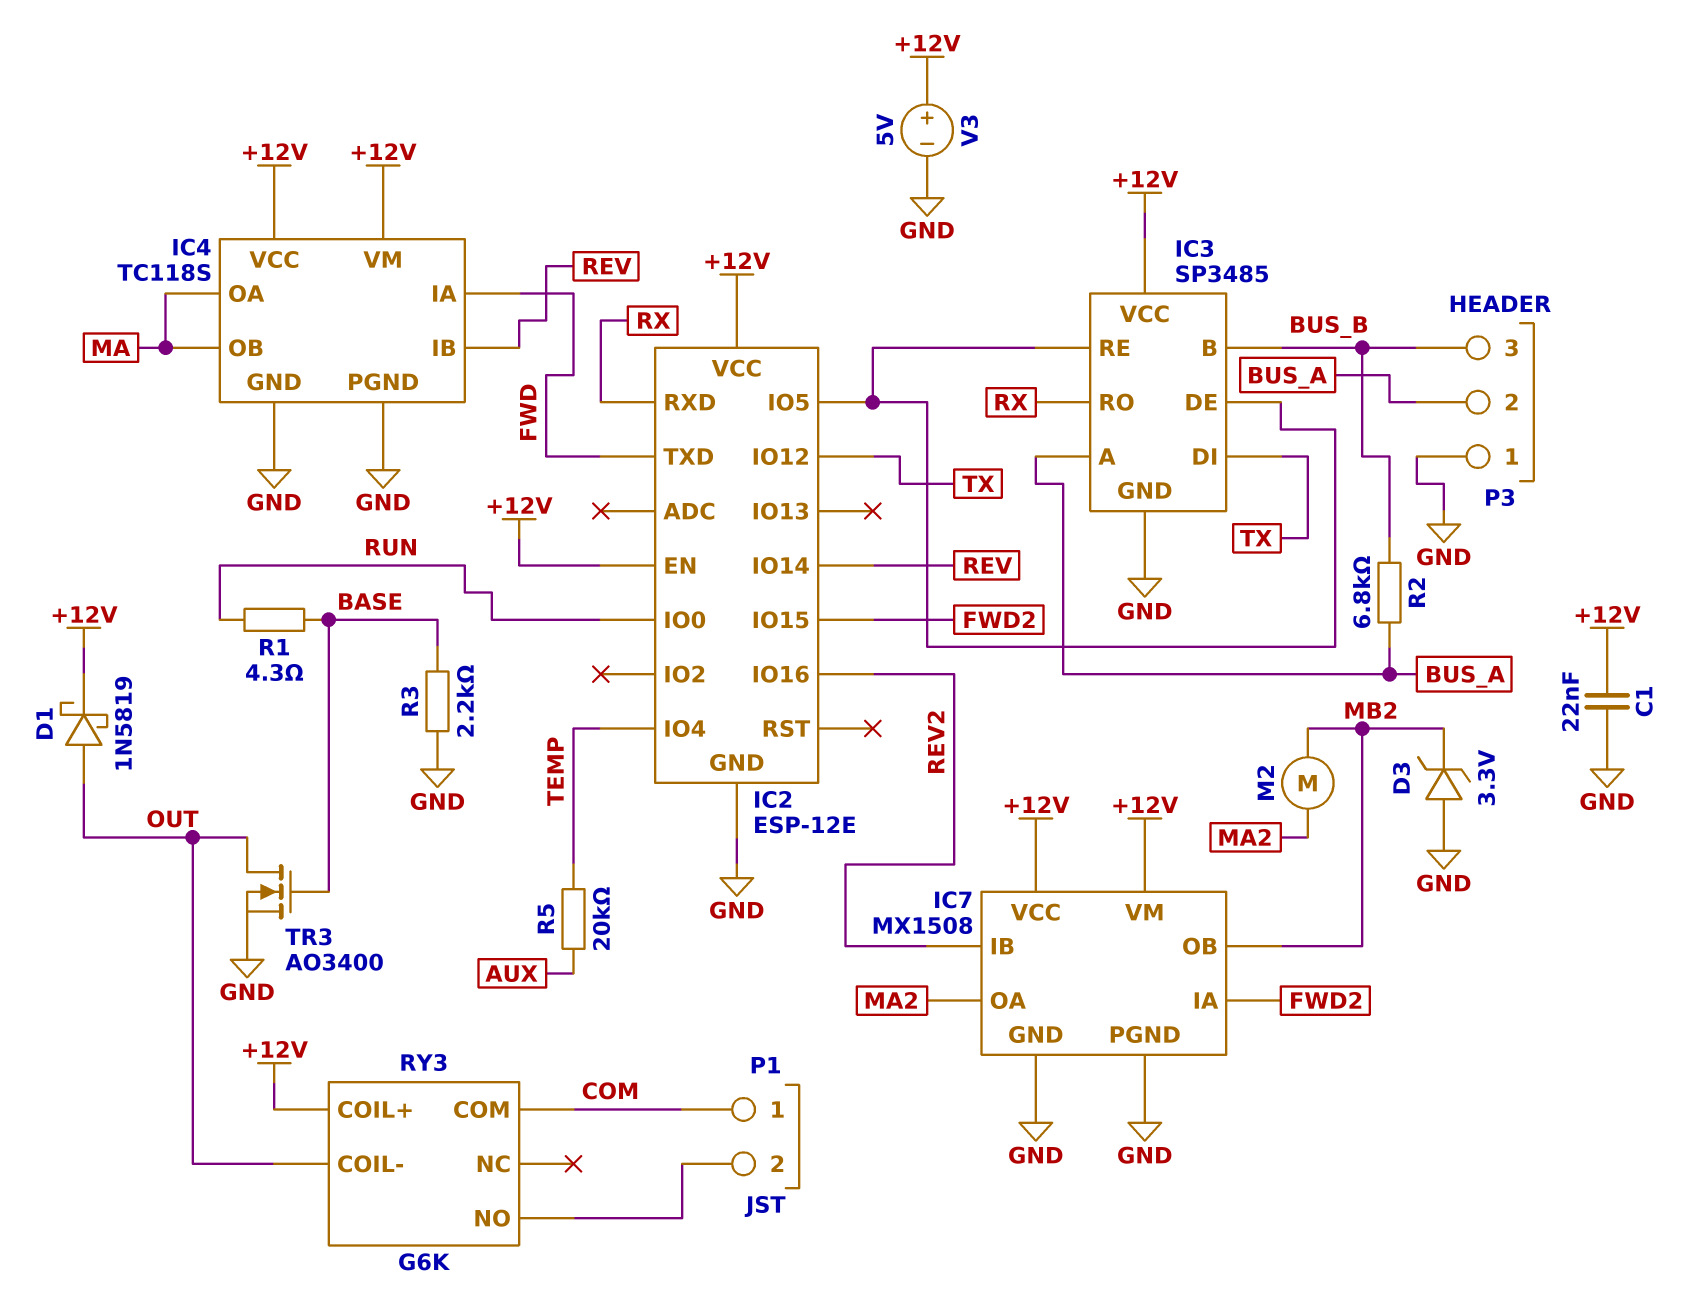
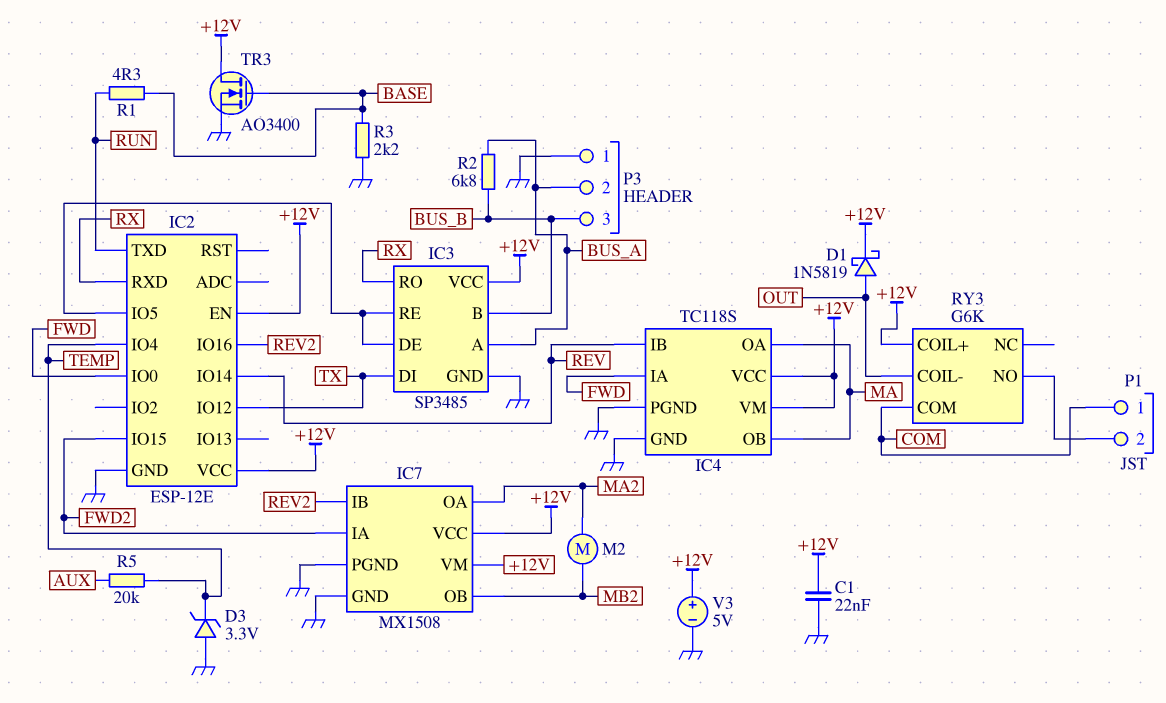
D3: zener 3.3V (A GND, K MB2) -> zener 3.3V (A GND, K TEMP)
IC2 pin IO0: RUN -> FWD
IC2 pin TXD: FWD -> RUN
TR3: NMOS AO3400 (G BASE, D OUT, S GND) -> NMOS AO3400 (G BASE, D +12V, S GND)

